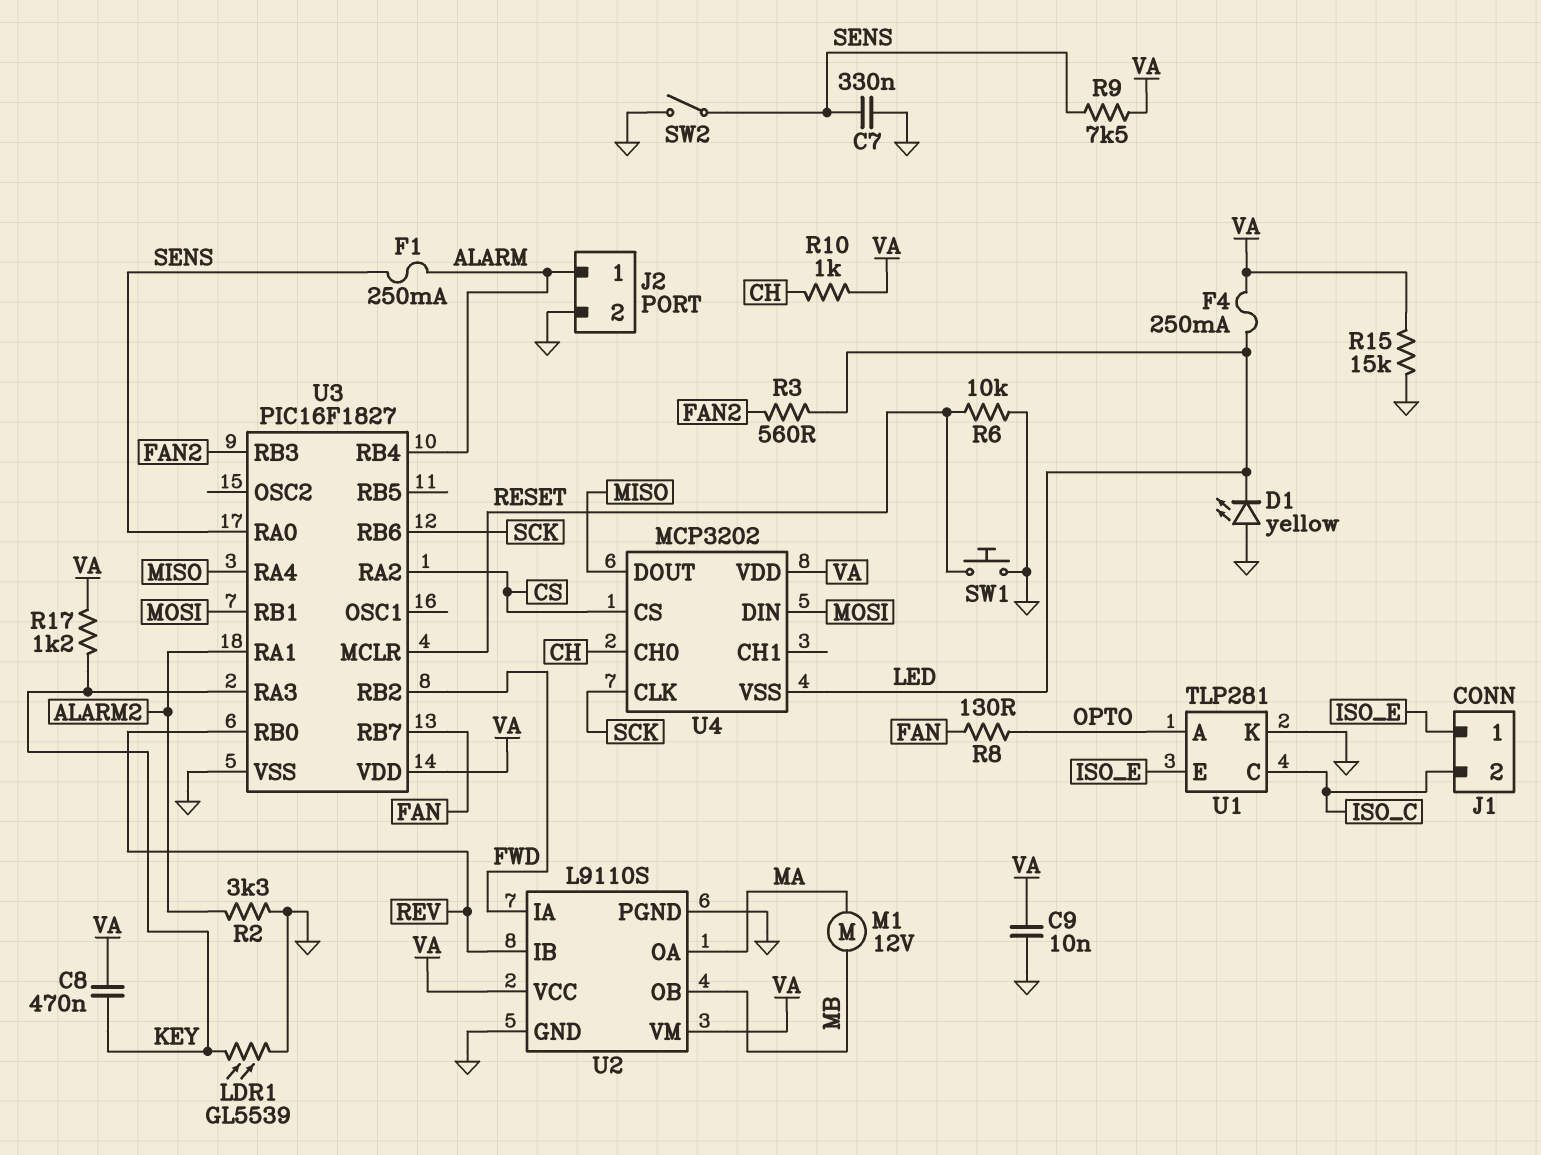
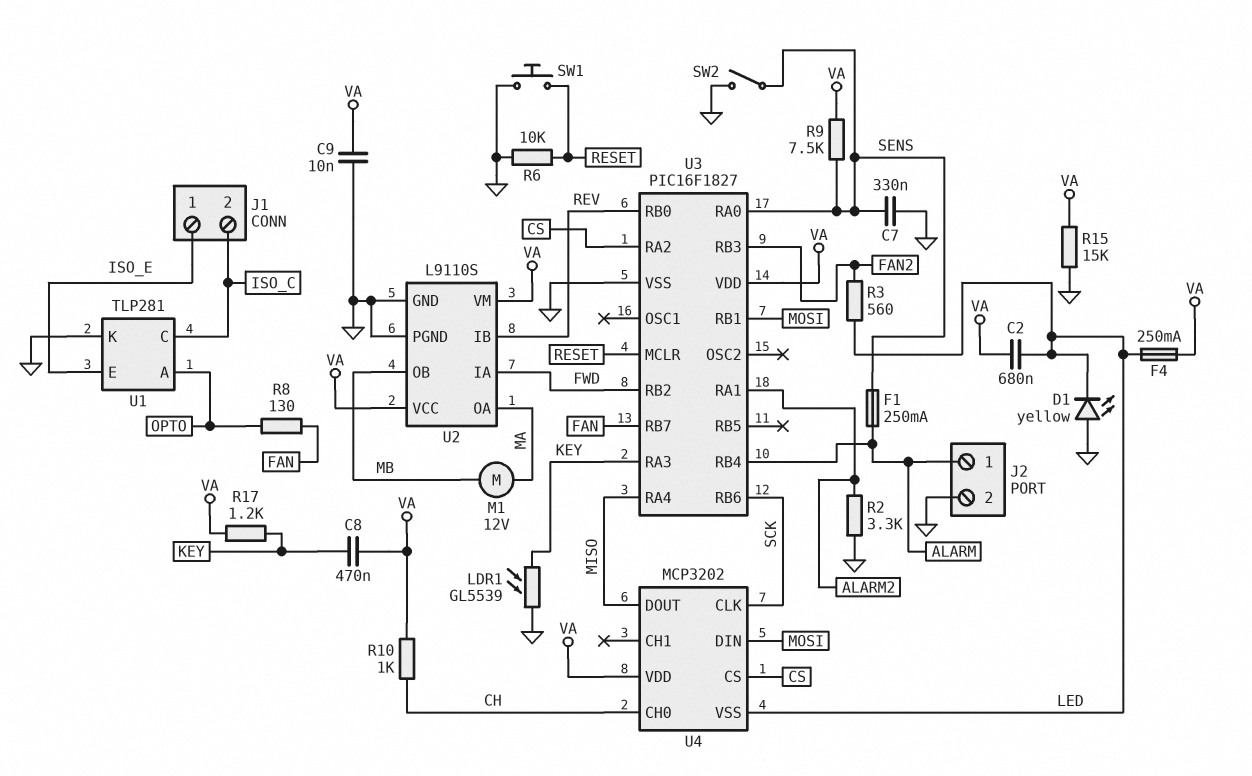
C2: none -> 680nF (LED, VA)

